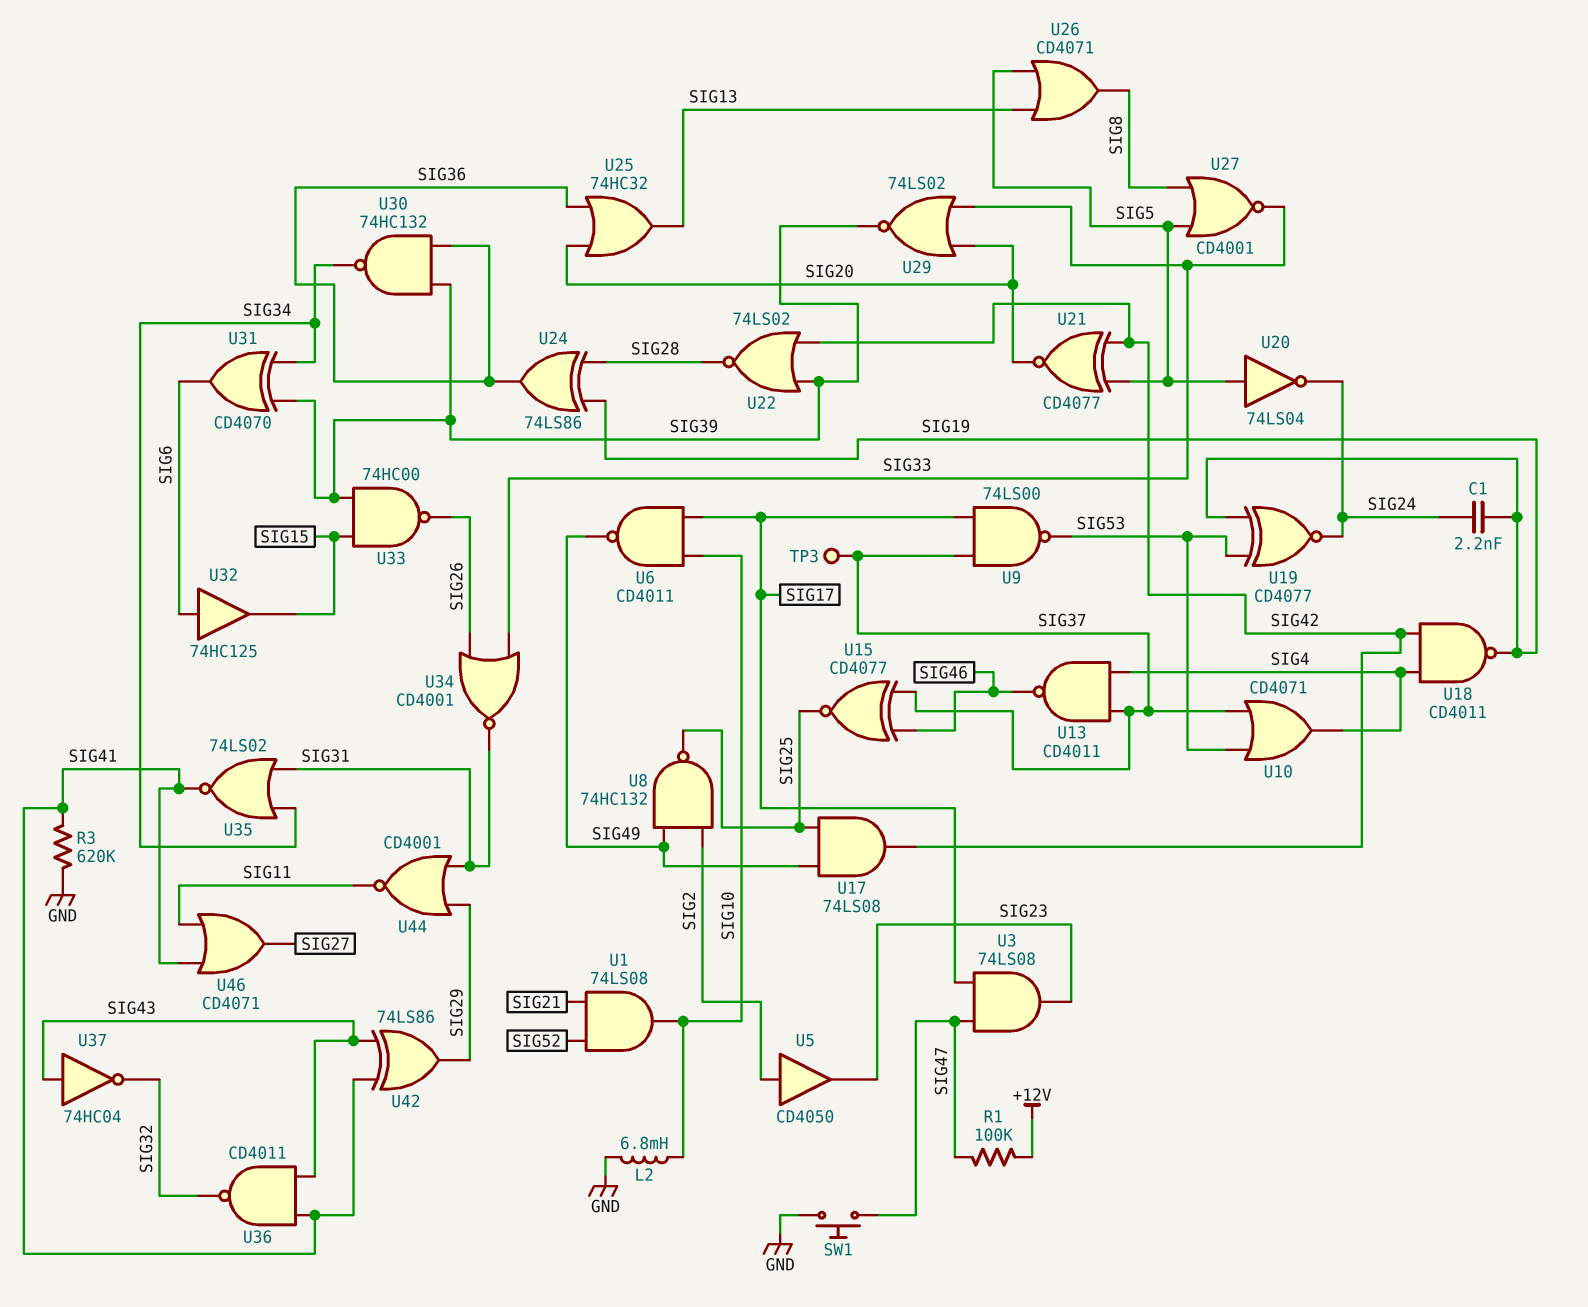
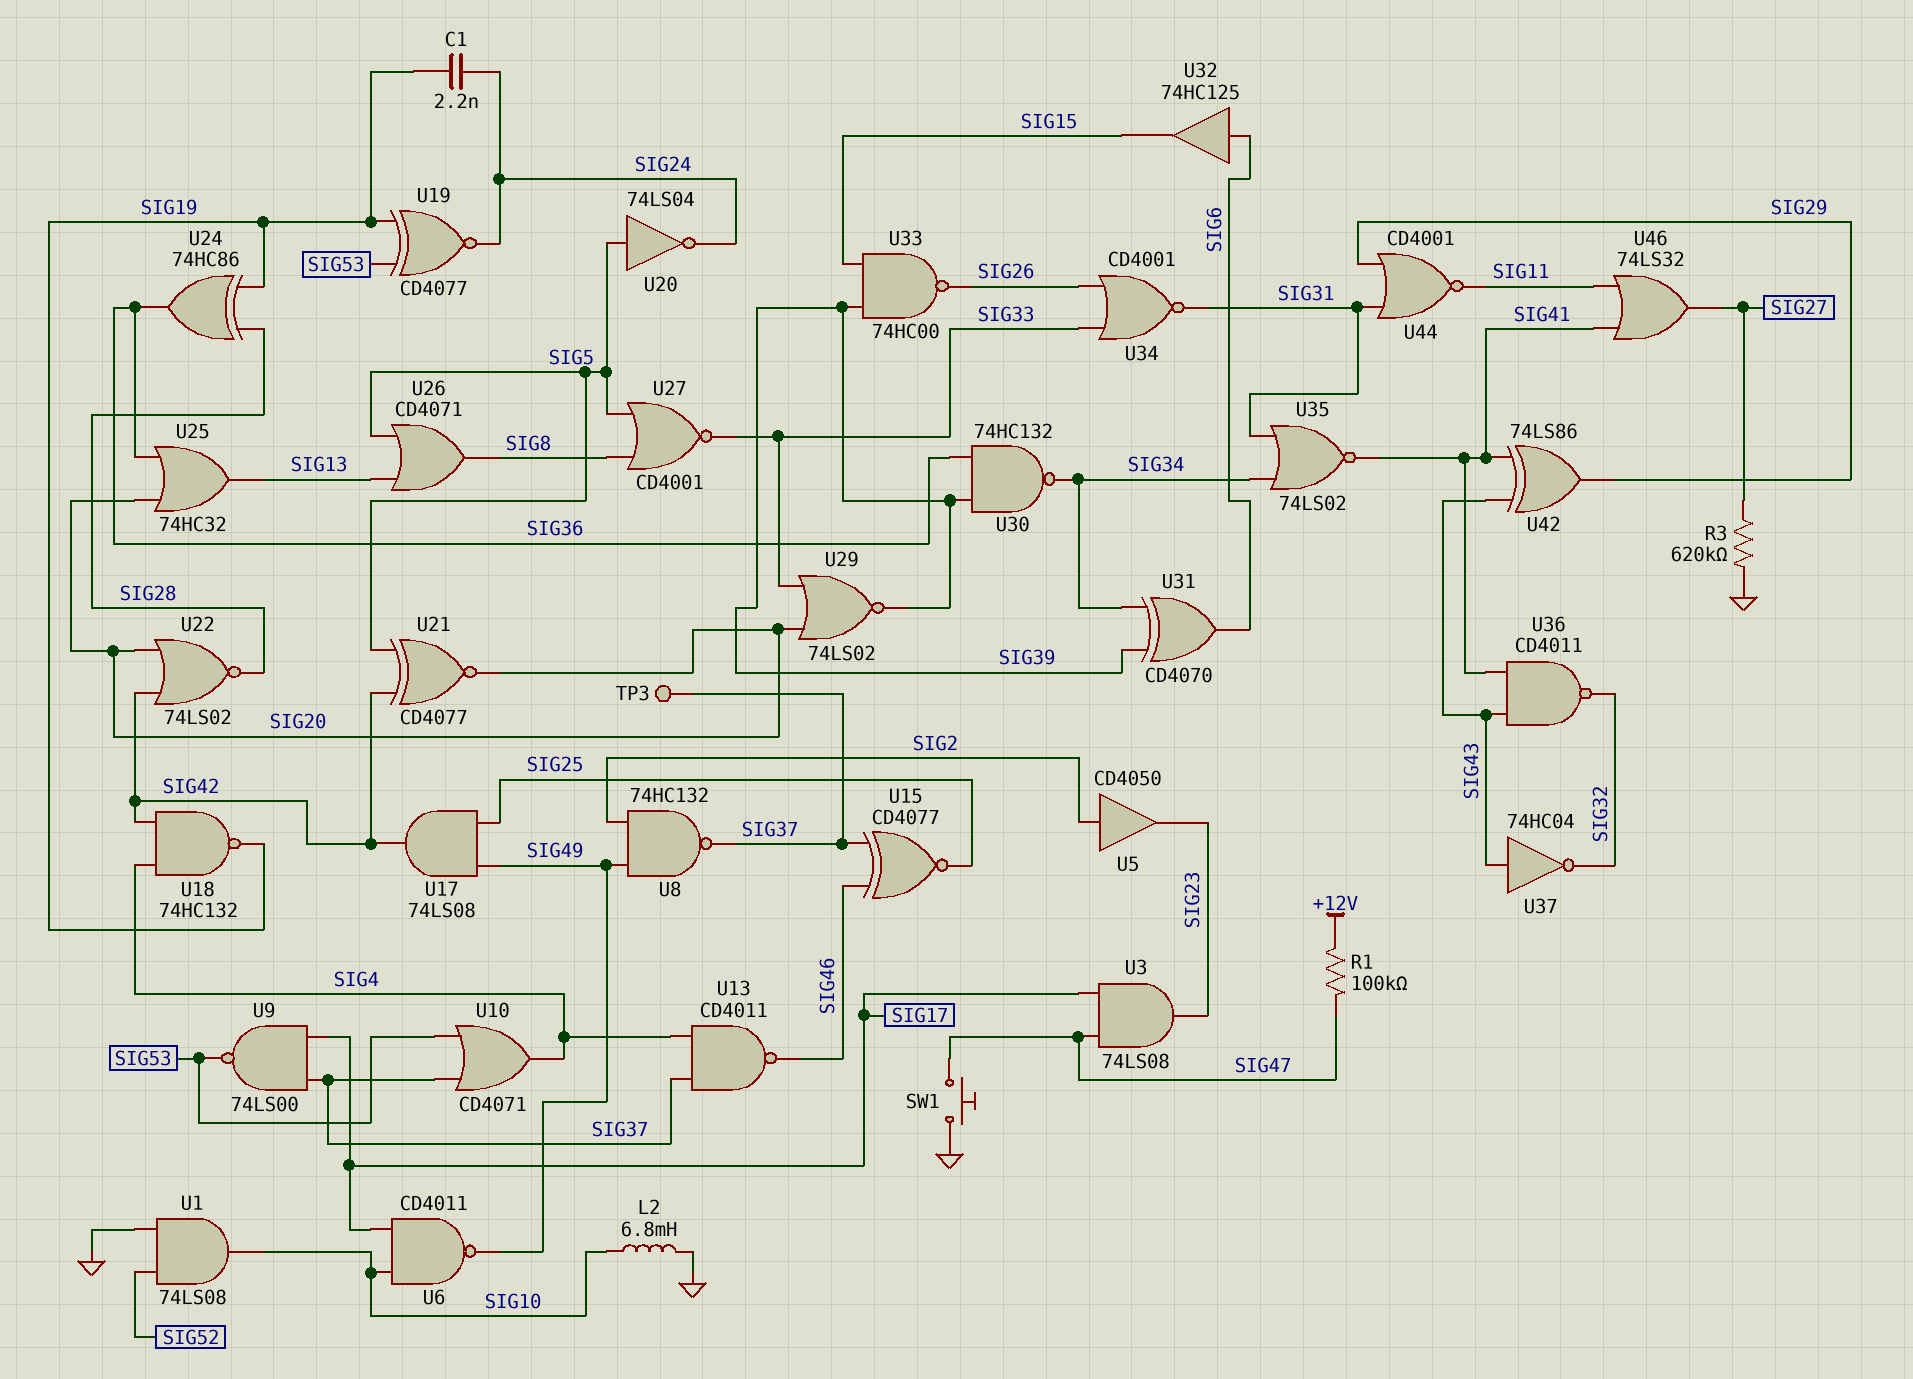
R3: 620k (GND, SIG41) -> 620k (GND, SIG27)
U1: AND 74LS08 (in SIG21, in SIG52, out SIG10) -> AND 74LS08 (in GND, in SIG52, out SIG10)
U8: NAND 74HC132 (in SIG2, in SIG49, out SIG25) -> NAND 74HC132 (in SIG2, in SIG49, out SIG37)
U18: NAND CD4011 (in SIG4, in SIG42, out SIG19) -> NAND 74HC132 (in SIG4, in SIG42, out SIG19)
U22: NOR 74LS02 (in SIG39, in SIG42, out SIG28) -> NOR 74LS02 (in SIG20, in SIG42, out SIG28)
U24: XOR 74LS86 (in SIG19, in SIG28, out SIG36) -> XOR 74HC86 (in SIG19, in SIG28, out SIG36)
U46: OR CD4071 (in SIG11, in SIG41, out SIG27) -> OR 74LS32 (in SIG11, in SIG41, out SIG27)

